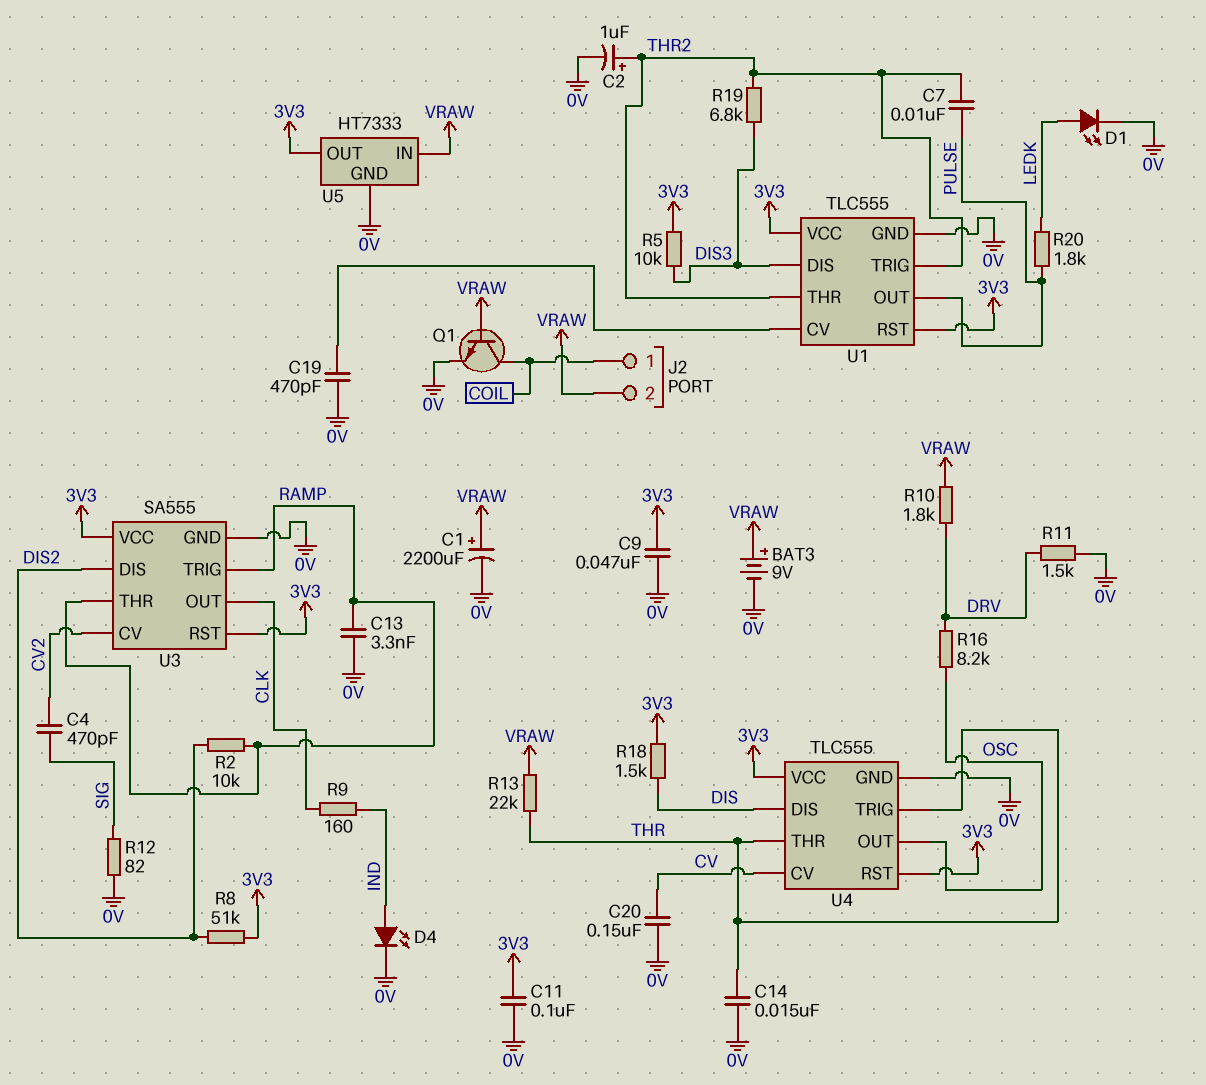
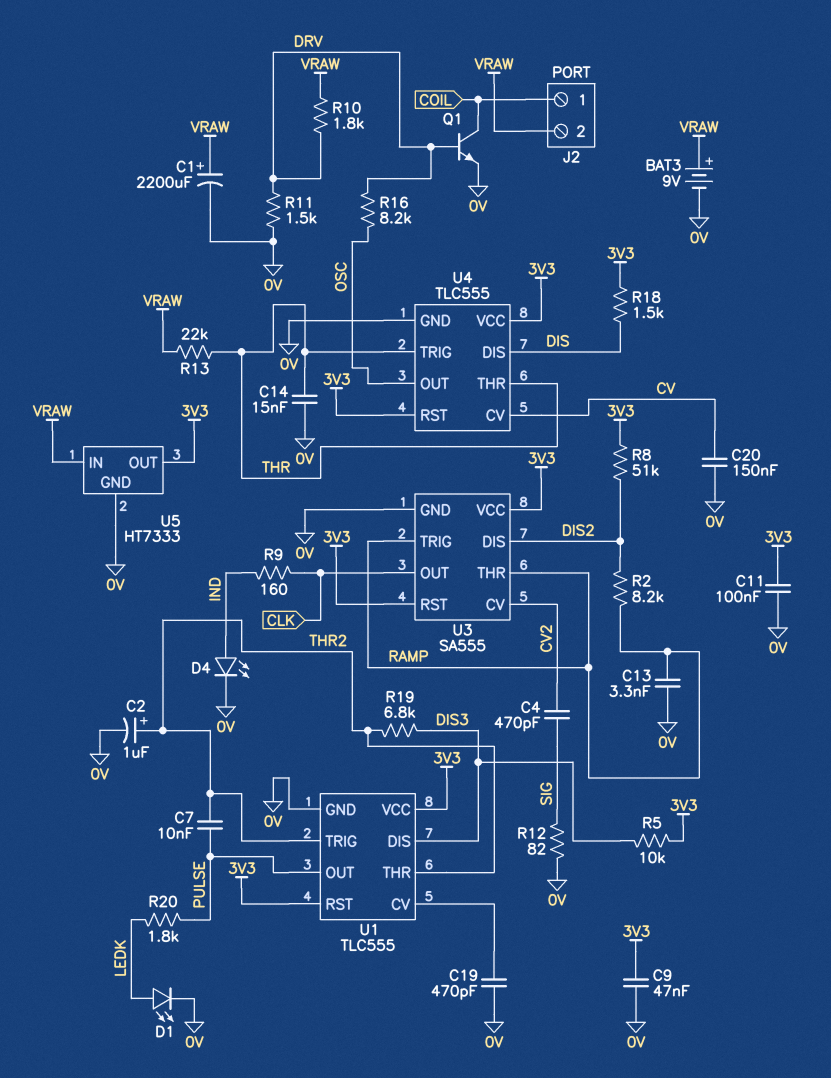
Q1: NPN (B VRAW, C COIL, E 0V) -> NPN (B DRV, C COIL, E 0V)
R2: 10k (DIS2, RAMP) -> 8.2k (DIS2, RAMP)

